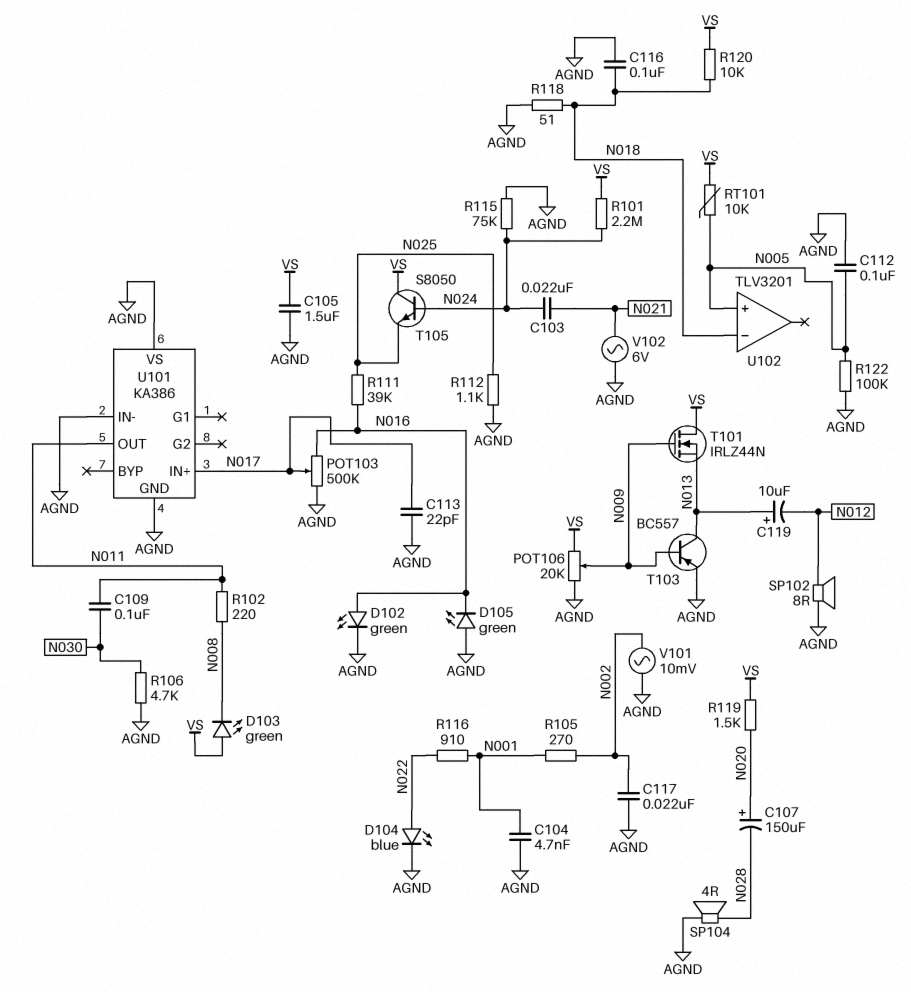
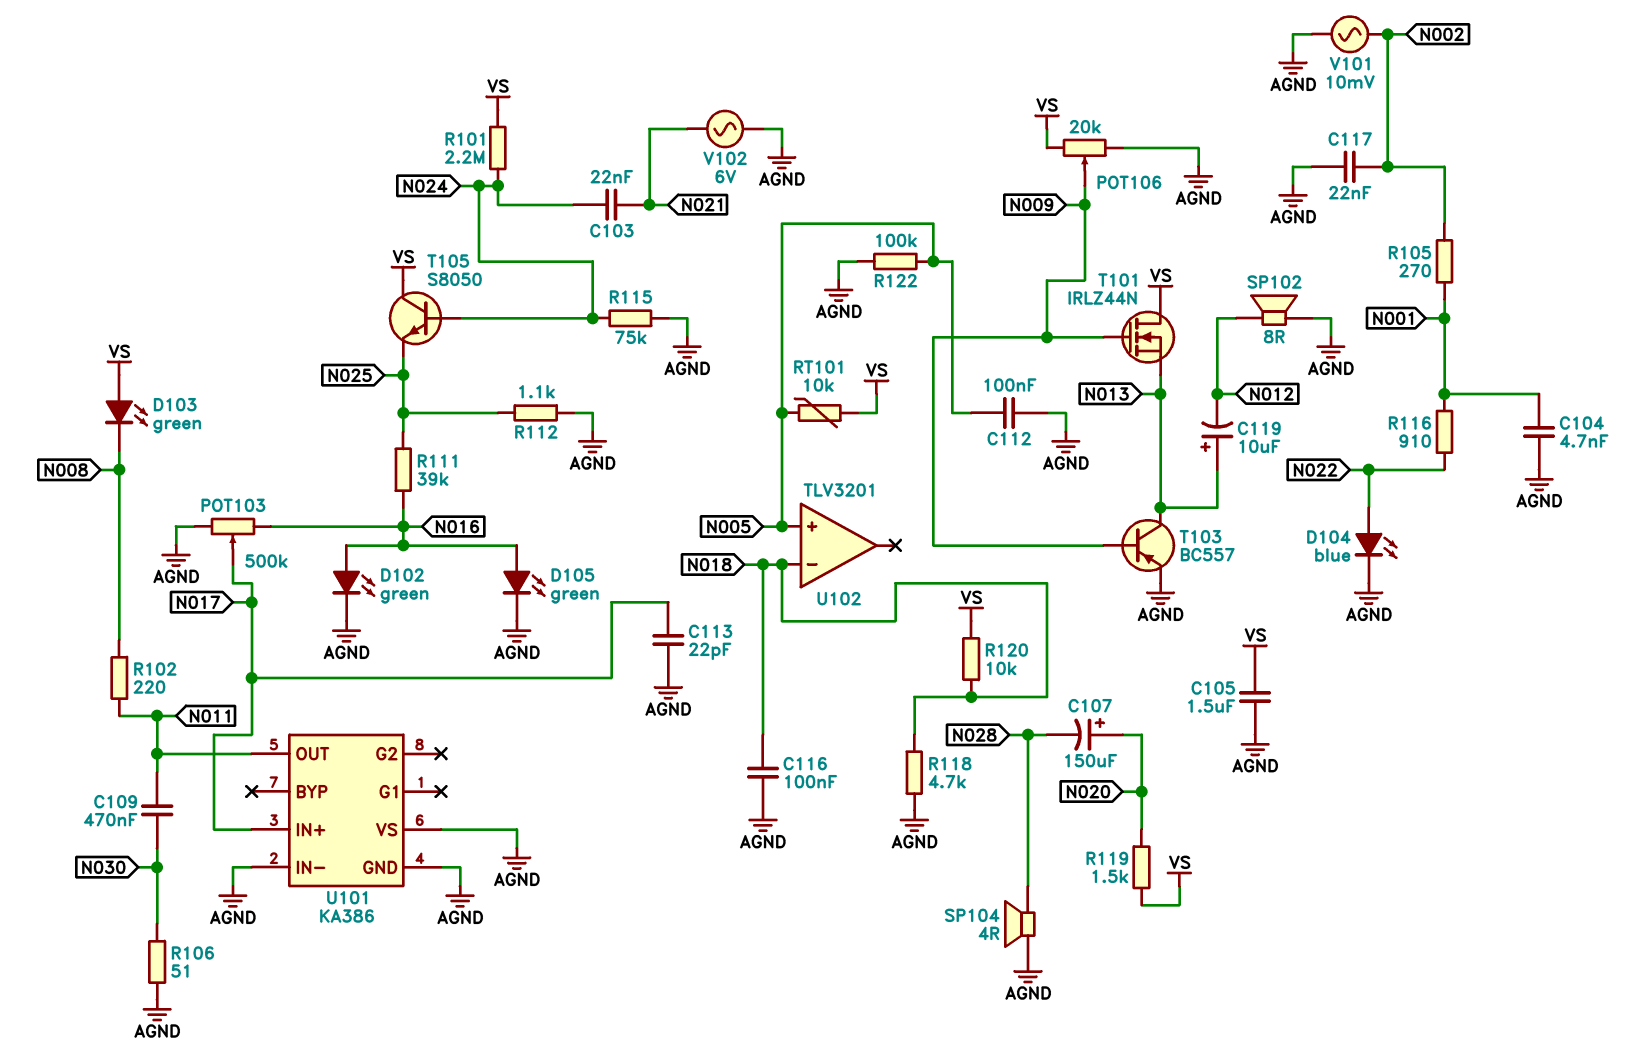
C109: 100nF (N011, N030) -> 470nF (N011, N030)
D105: LED green (A AGND, K N016) -> LED green (A N016, K AGND)
R106: 4.7k (AGND, N030) -> 51 (AGND, N030)
R118: 51 (AGND, N018) -> 4.7k (AGND, N018)

